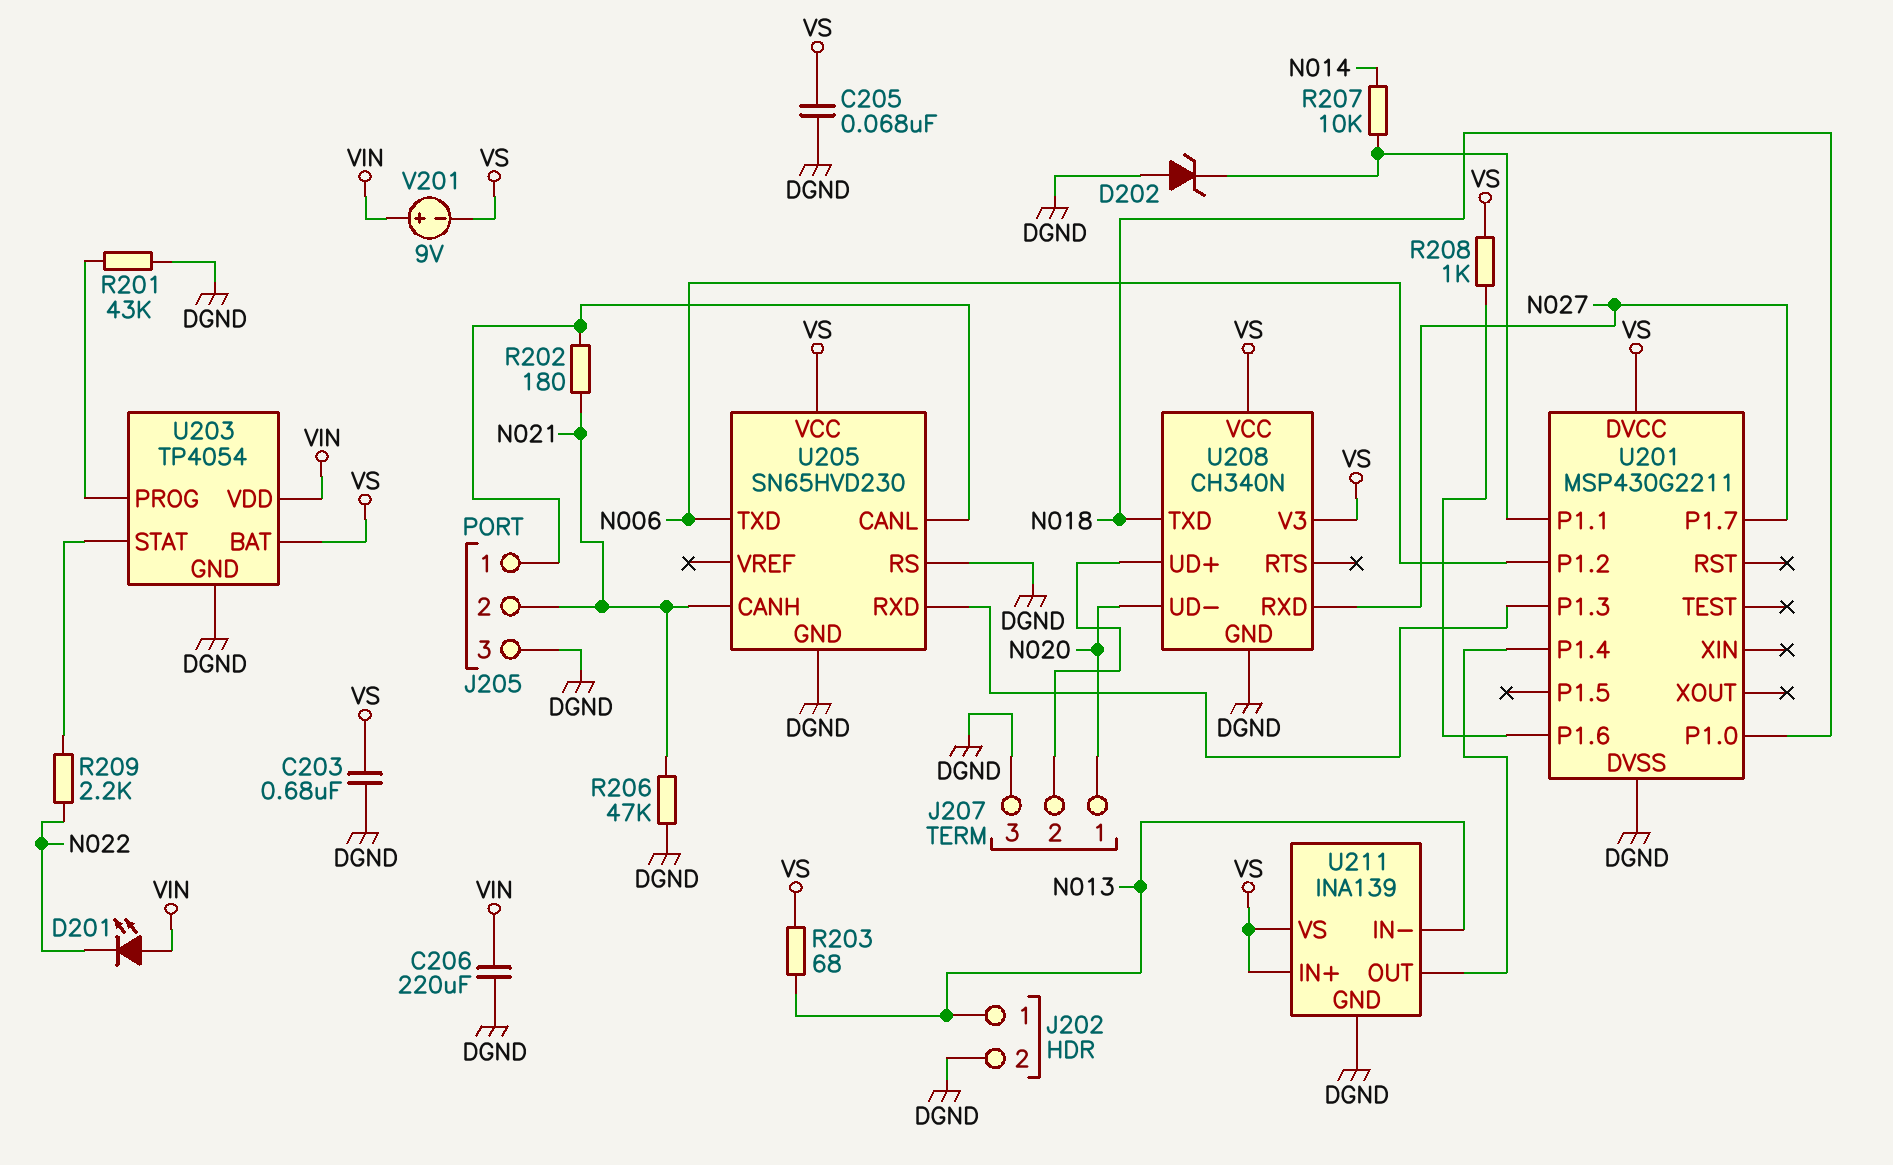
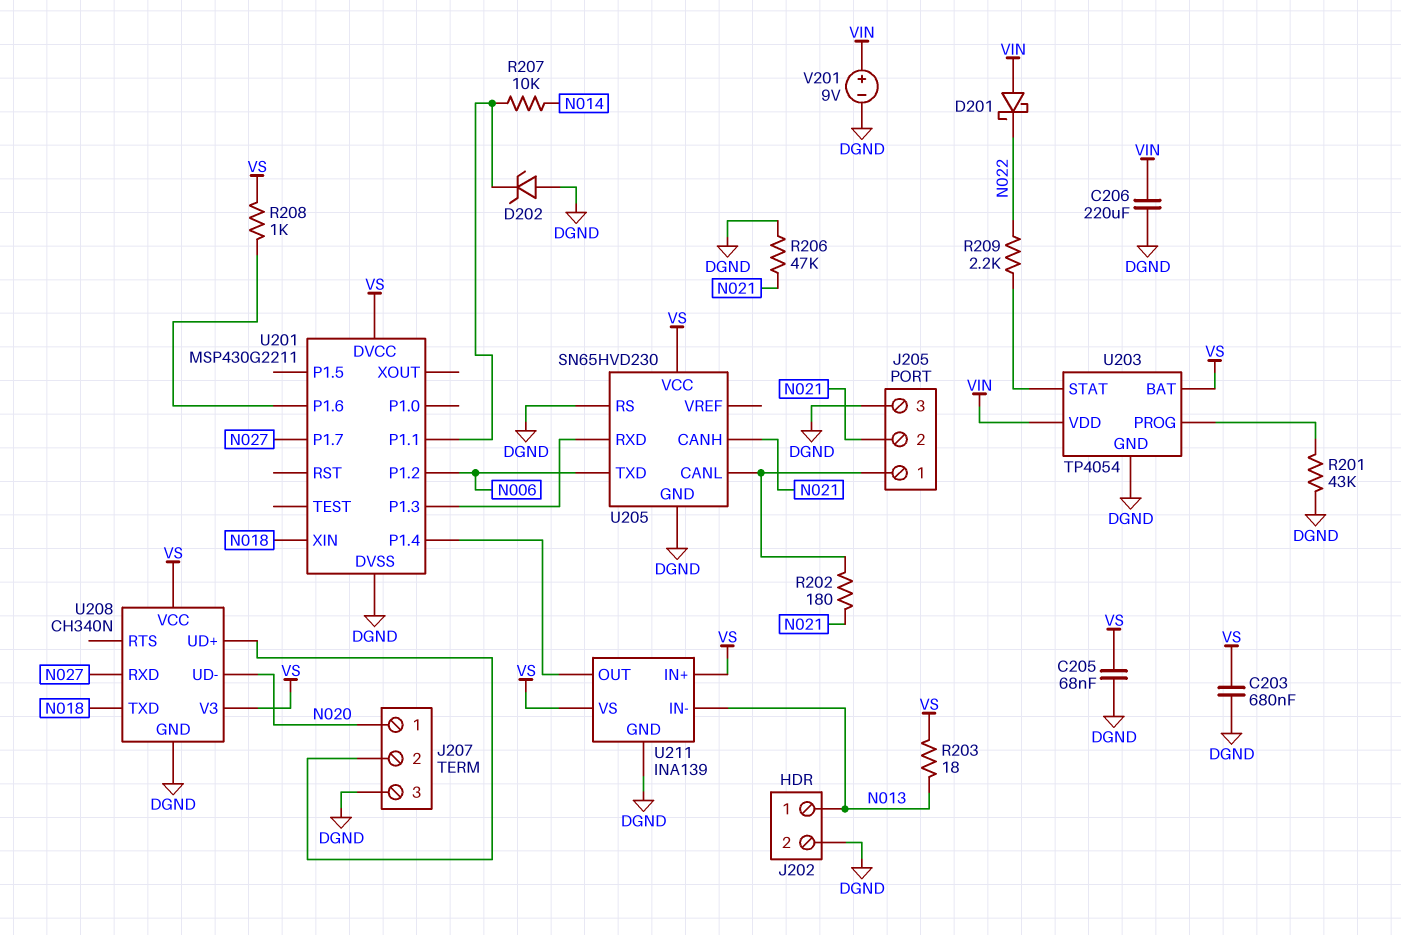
D201: LED (A VIN, K N022) -> schottky (A VIN, K N022)
R203: 68 (N013, VS) -> 18 (N013, VS)
U201 pin P1.0: N018 -> none
U201 pin XIN: none -> N018
V201: 9V (plus VIN, minus VS) -> 9V (plus VIN, minus DGND)

